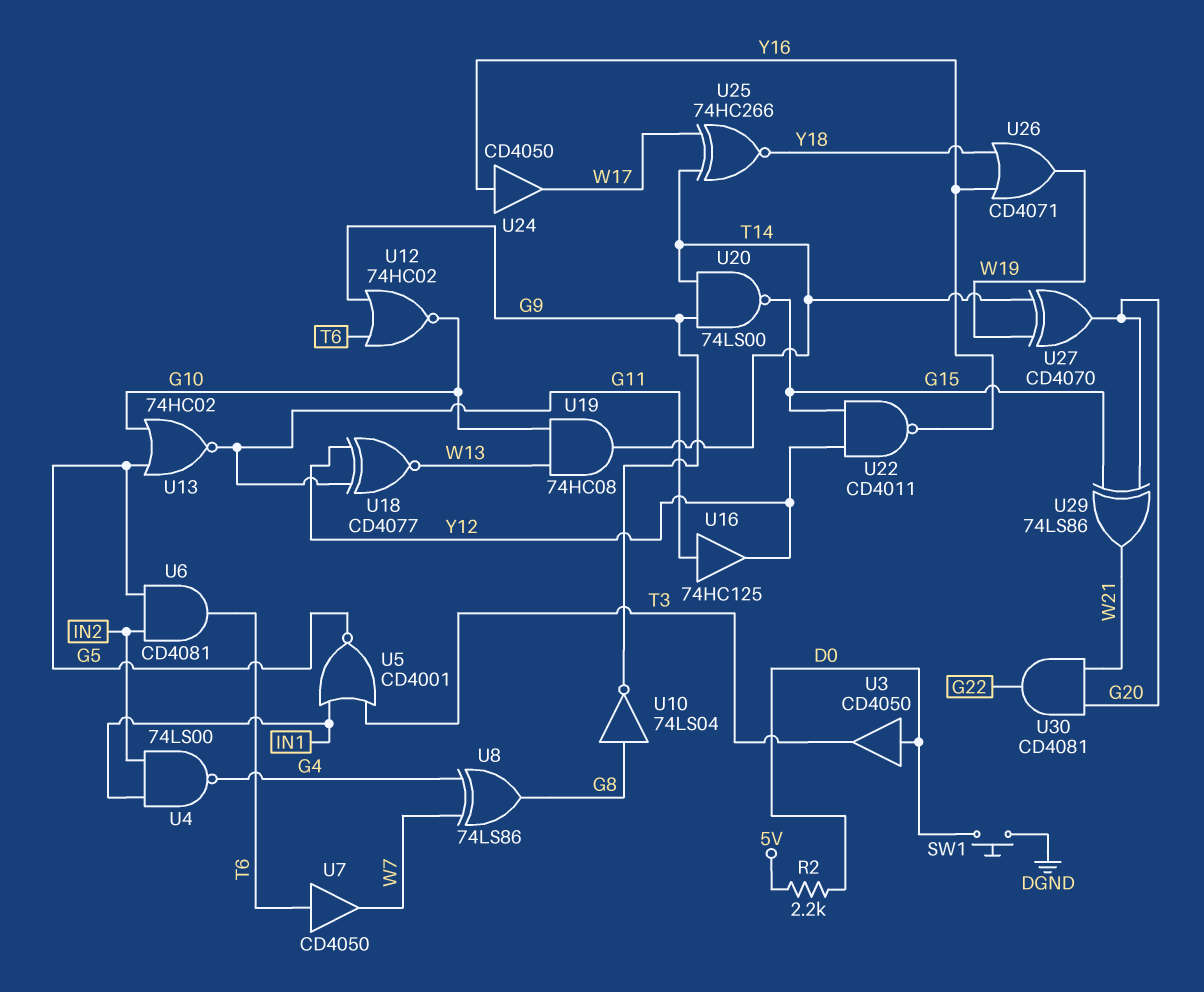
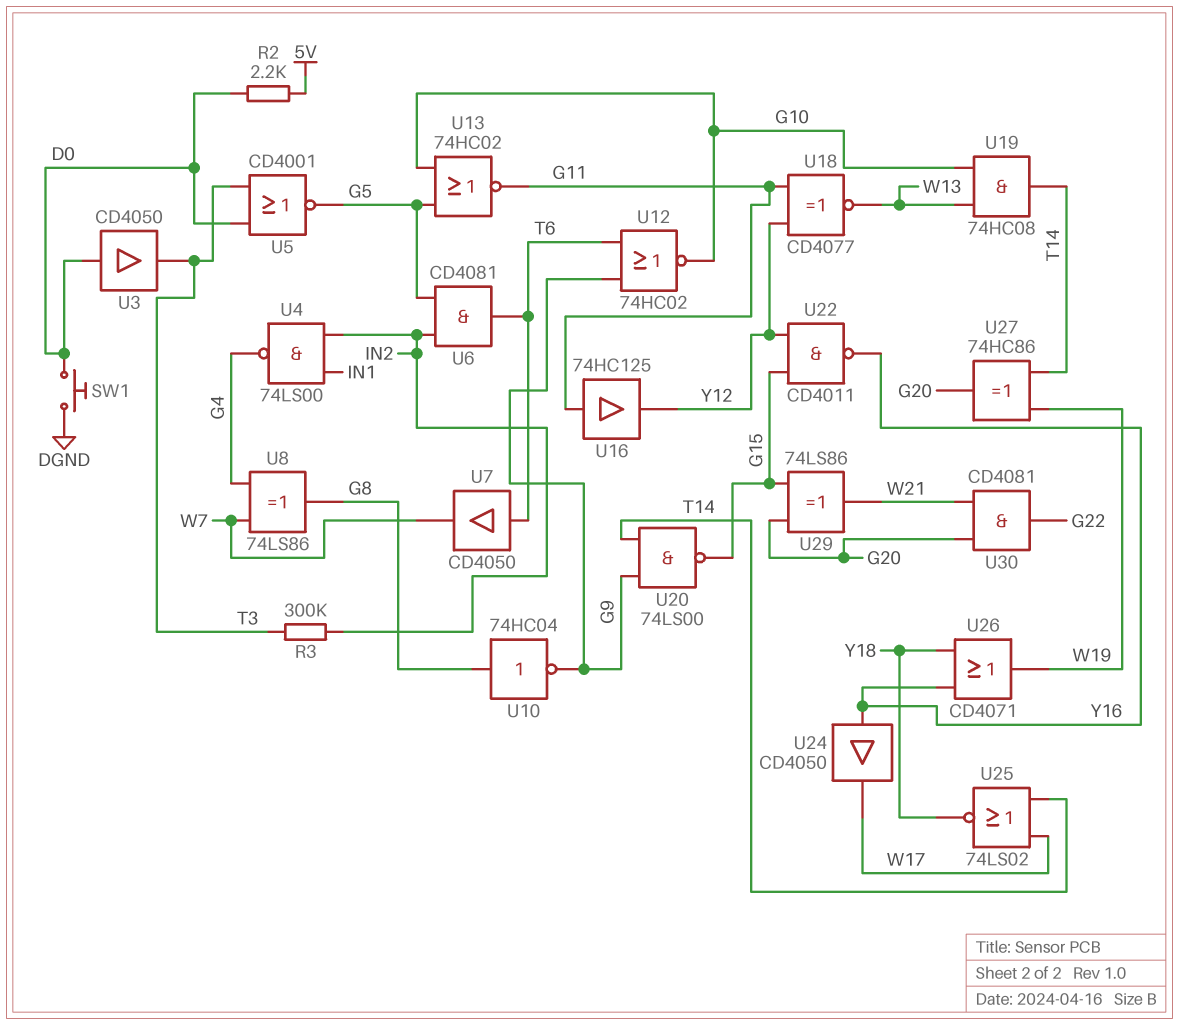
R3: none -> 300k (IN2, T3)
U5: NOR CD4001 (in IN1, in T3, out G5) -> NOR CD4001 (in D0, in T3, out G5)
U10: NOT 74LS04 (in G8, out G9) -> NOT 74HC04 (in G8, out G9)
U25: XNOR 74HC266 (in T14, in W17, out Y18) -> NOR 74LS02 (in T14, in W17, out Y18)
U27: XOR CD4070 (in T14, in W19, out G20) -> XOR 74HC86 (in T14, in W19, out G20)

